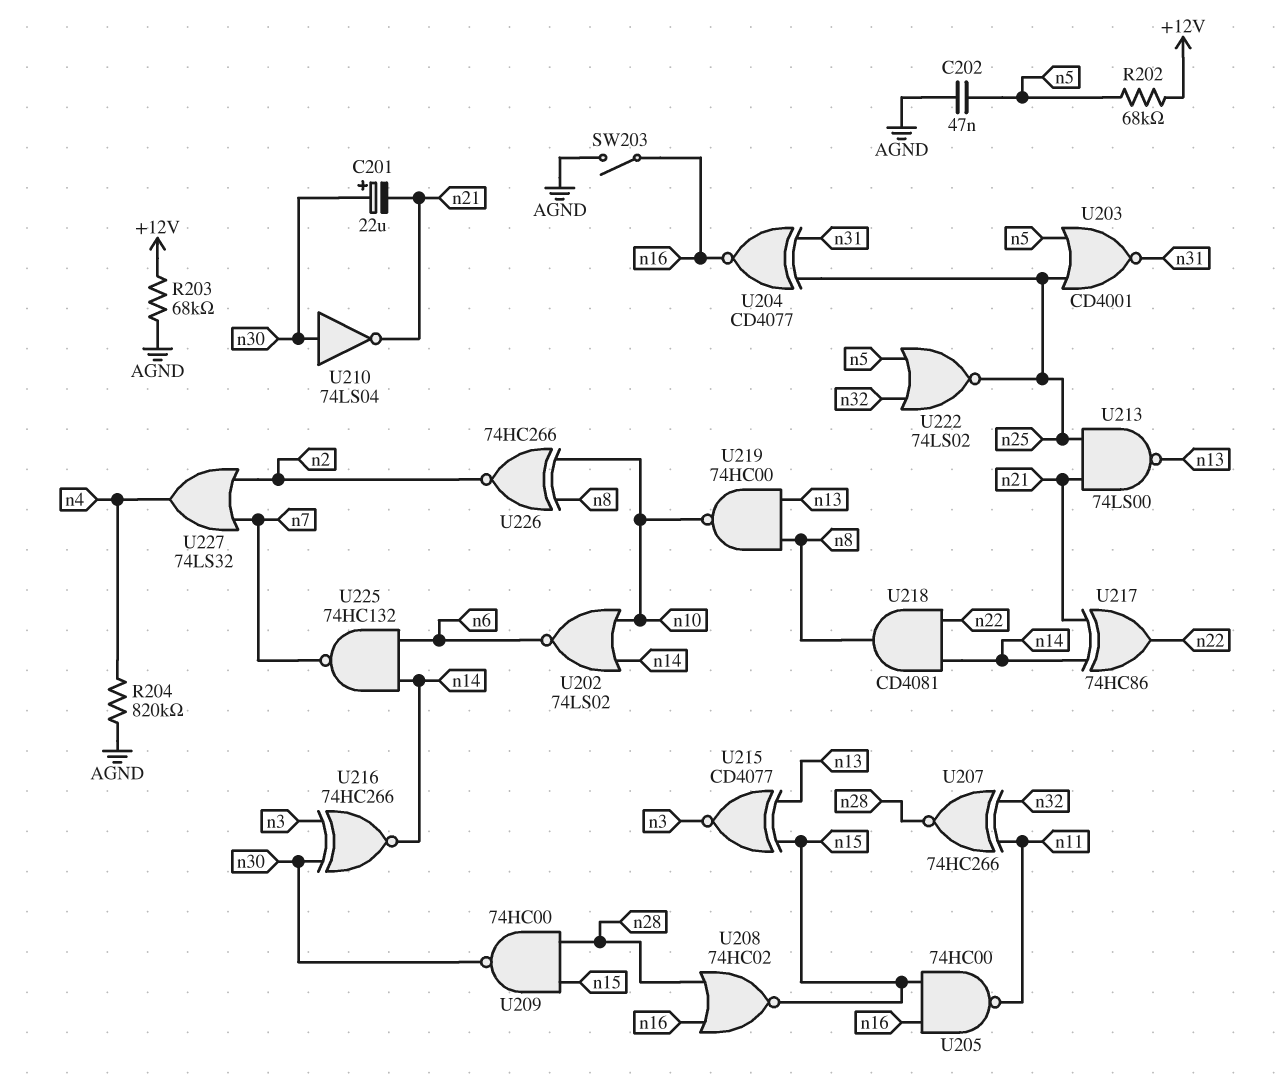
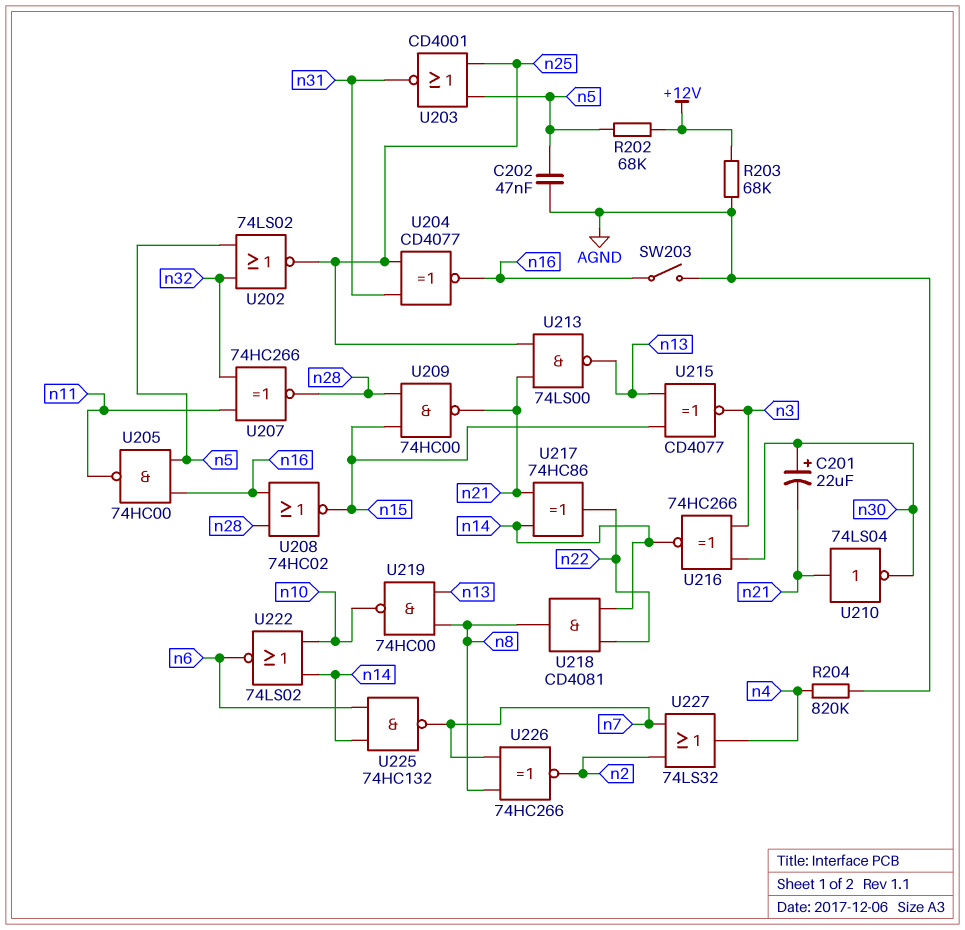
U202: NOR 74LS02 (in n10, in n14, out n6) -> NOR 74LS02 (in n5, in n32, out n25)
U205: NAND 74HC00 (in n15, in n16, out n11) -> NAND 74HC00 (in n5, in n16, out n11)
U209: NAND 74HC00 (in n15, in n28, out n30) -> NAND 74HC00 (in n15, in n28, out n21)
U210: NOT 74LS04 (in n30, out n21) -> NOT 74LS04 (in n21, out n30)
U222: NOR 74LS02 (in n5, in n32, out n25) -> NOR 74LS02 (in n10, in n14, out n6)
U226: XNOR 74HC266 (in n8, in n10, out n2) -> XNOR 74HC266 (in n7, in n8, out n2)

